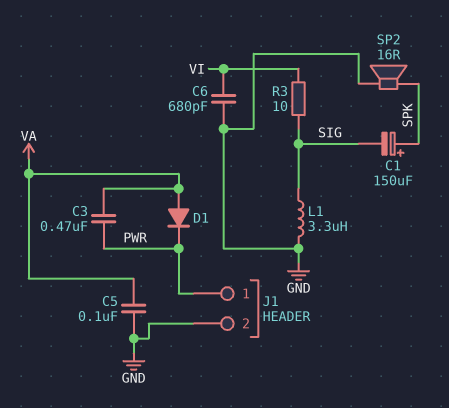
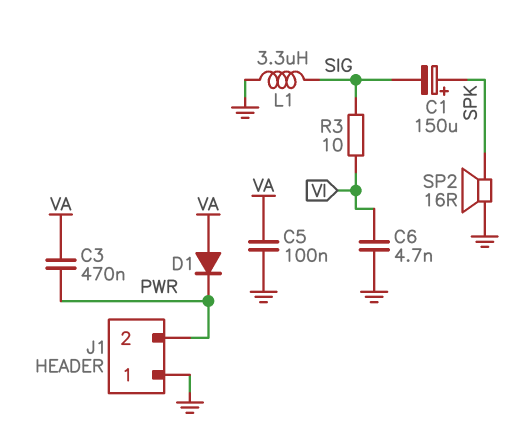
C6: 680pF (GND, VI) -> 4.7nF (GND, VI)
J1 pin 1: PWR -> GND
J1 pin 2: GND -> PWR

